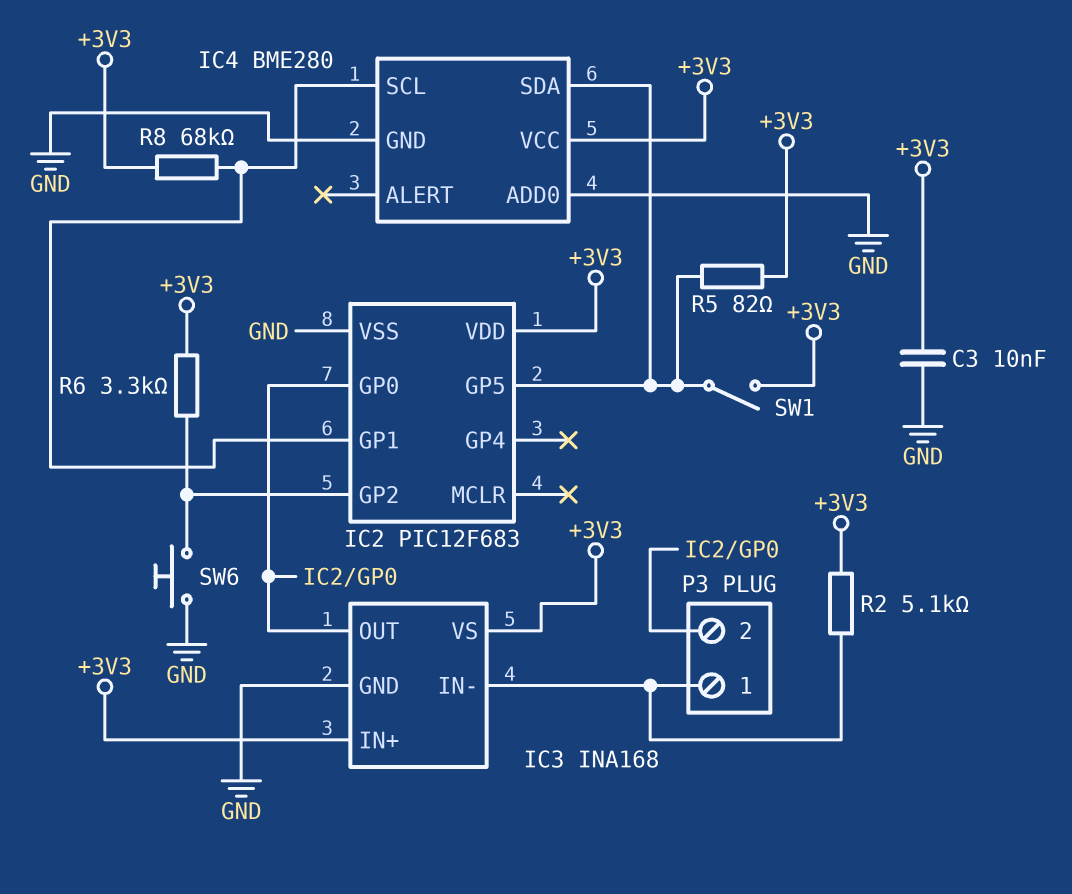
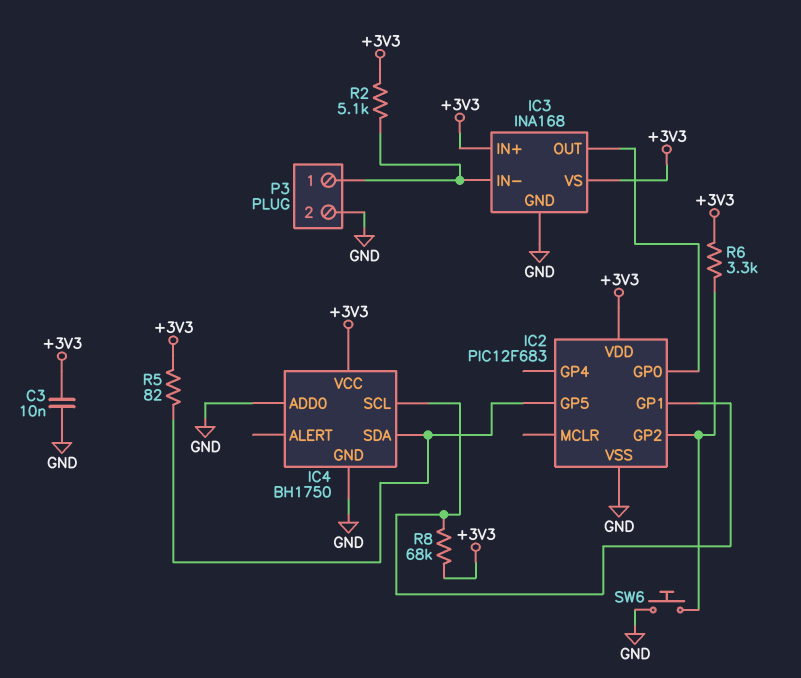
IC4: BME280 -> BH1750
P3 pin 2: IC2/GP0 -> GND
SW1: switch (+3V3, IC2/GP5) -> none

